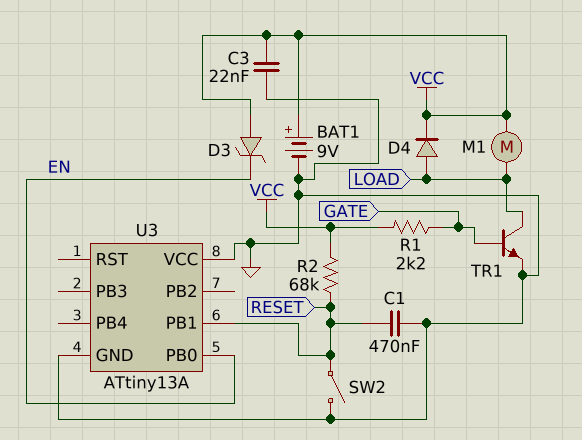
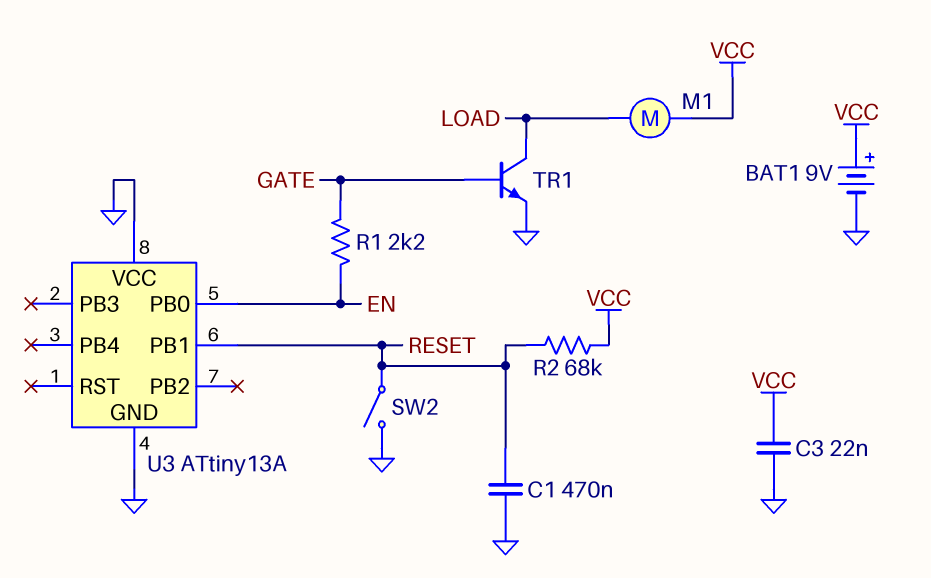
D3: zener (A VCC, K EN) -> none
D4: diode (A LOAD, K VCC) -> none
R1: 2.2k (GATE, VCC) -> 2.2k (EN, GATE)

